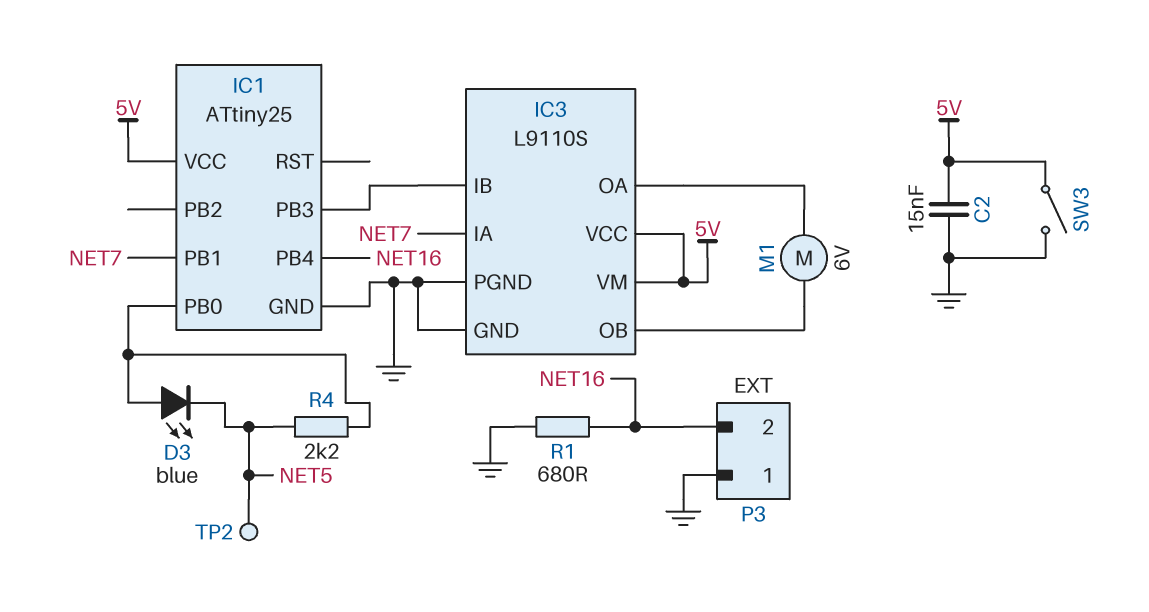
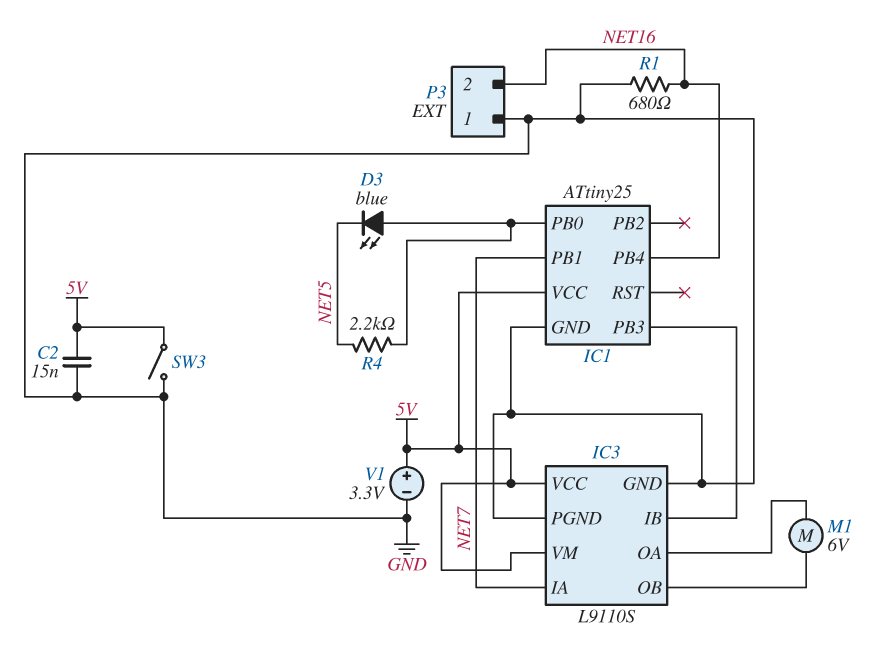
TP2: test point (NET5) -> none
V1: none -> 3.3V (plus 5V, minus GND)

